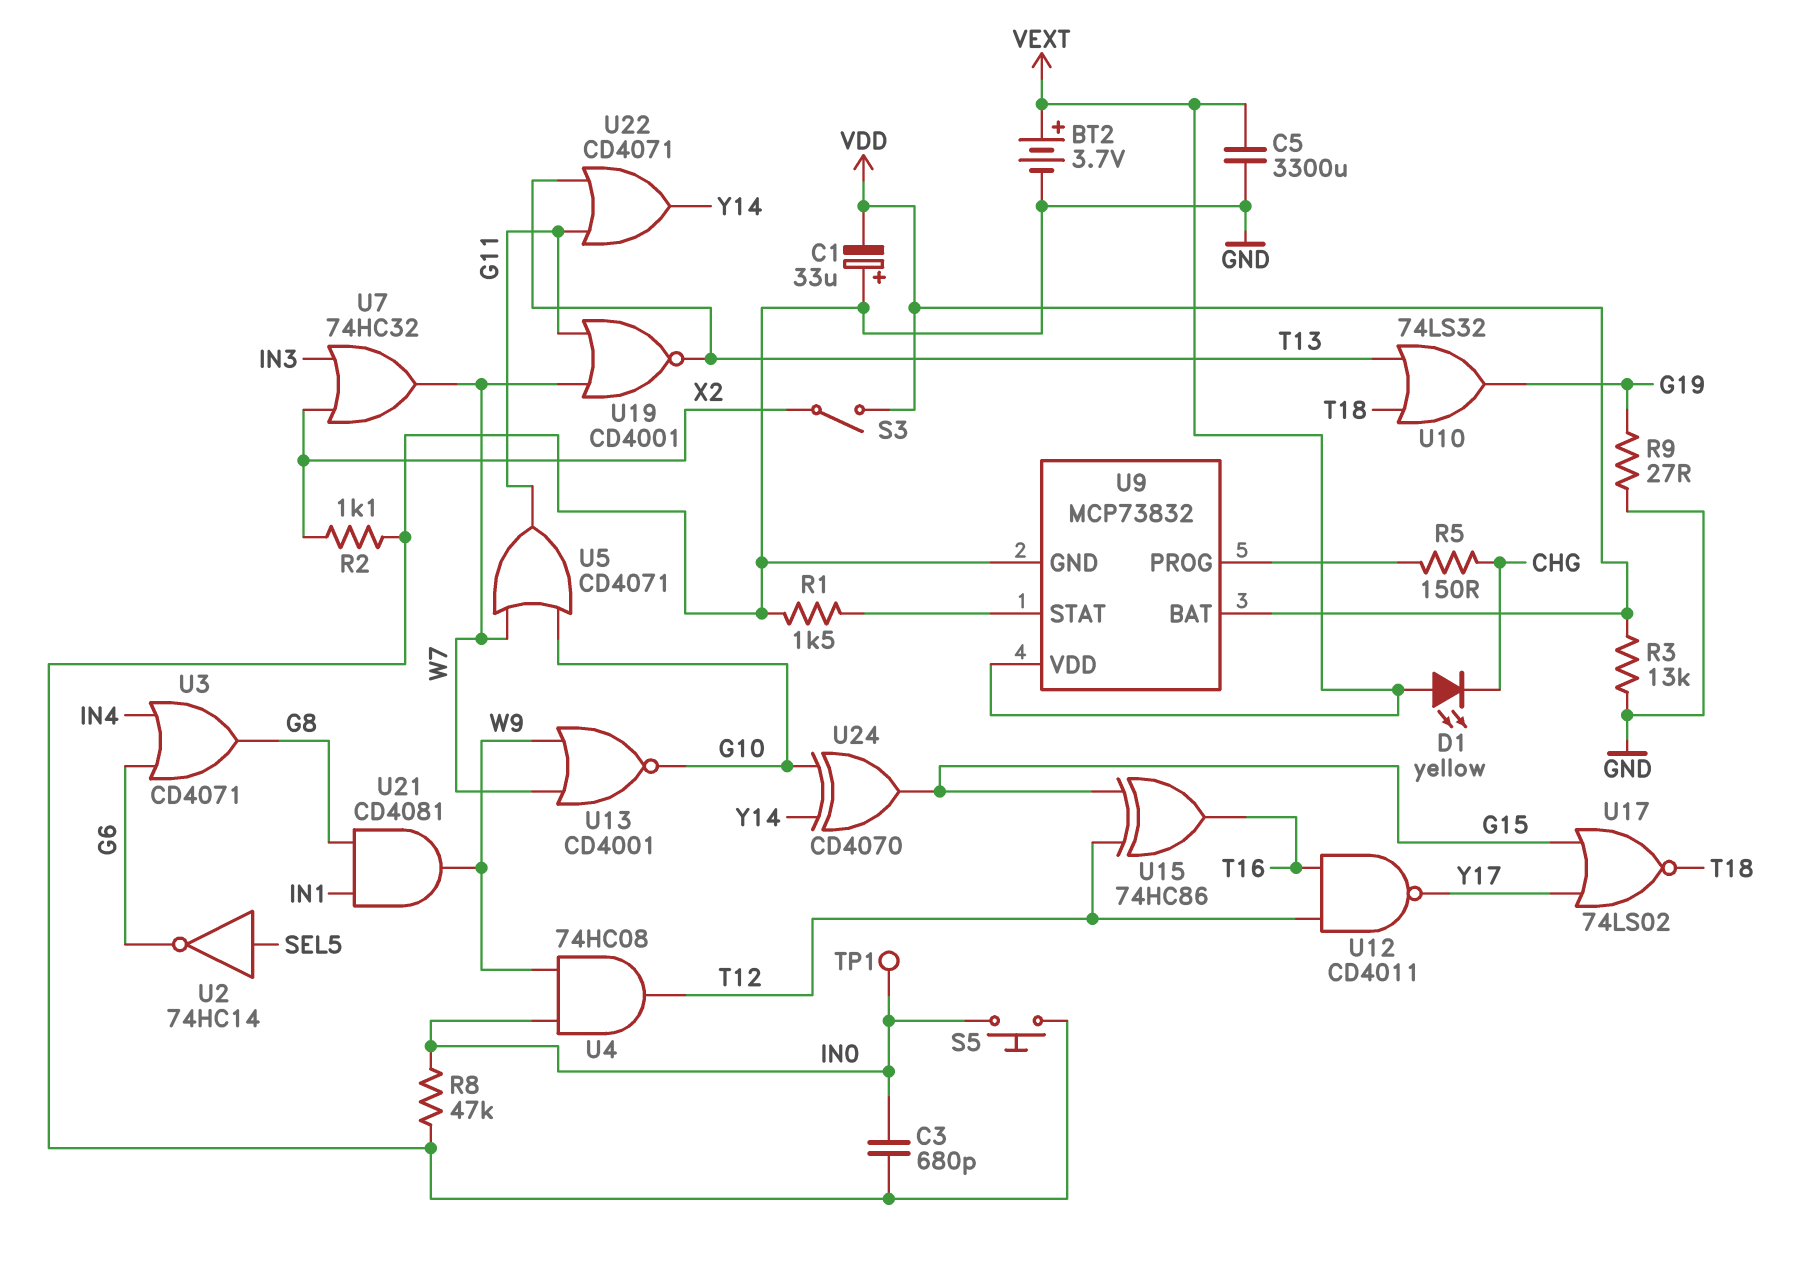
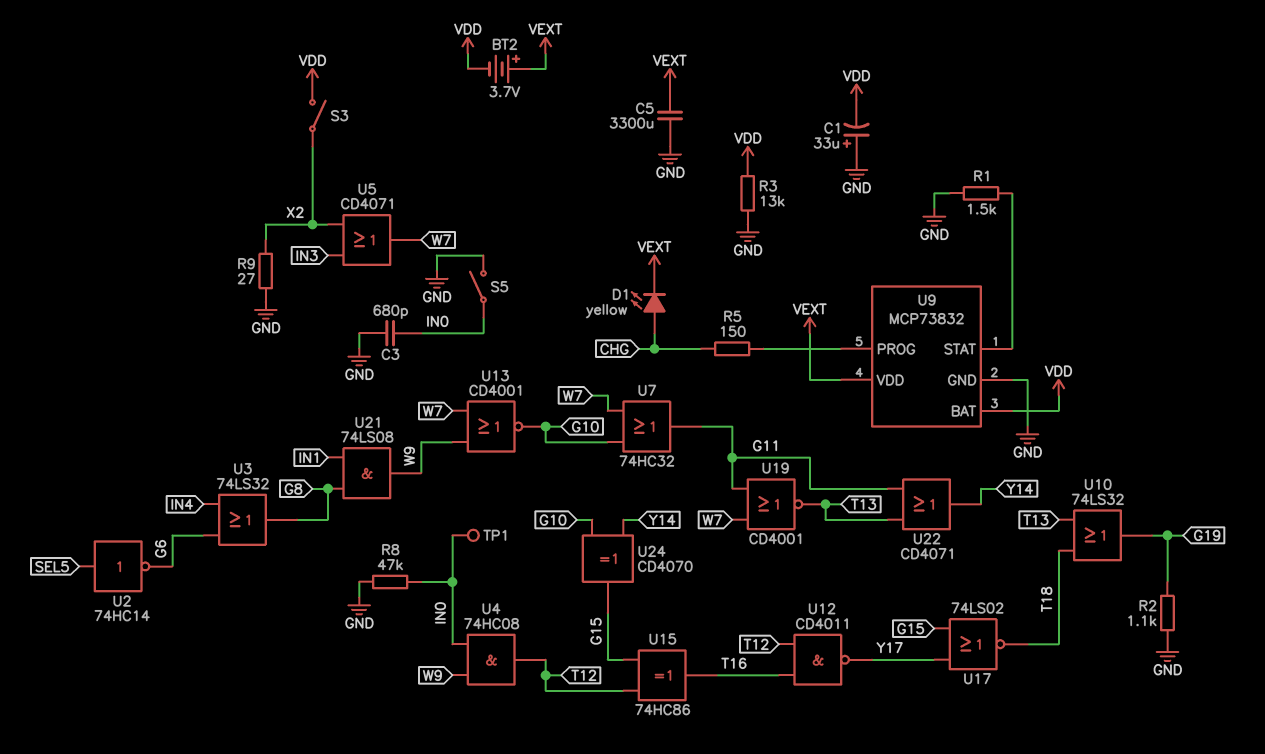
BT2: 3.7V (plus VEXT, minus GND) -> 3.7V (plus VEXT, minus VDD)
D1: LED yellow (A VEXT, K CHG) -> LED yellow (A CHG, K VEXT)
R2: 1.1k (GND, X2) -> 1.1k (G19, GND)
R9: 27 (G19, GND) -> 27 (GND, X2)
S5: button (GND, IN0) -> switch (GND, IN0)
U3: OR CD4071 (in G6, in IN4, out G8) -> OR 74LS32 (in G6, in IN4, out G8)
U5: OR CD4071 (in G10, in W7, out G11) -> OR CD4071 (in IN3, in X2, out W7)
U7: OR 74HC32 (in IN3, in X2, out W7) -> OR 74HC32 (in G10, in W7, out G11)
U21: AND CD4081 (in G8, in IN1, out W9) -> AND 74LS08 (in G8, in IN1, out W9)

